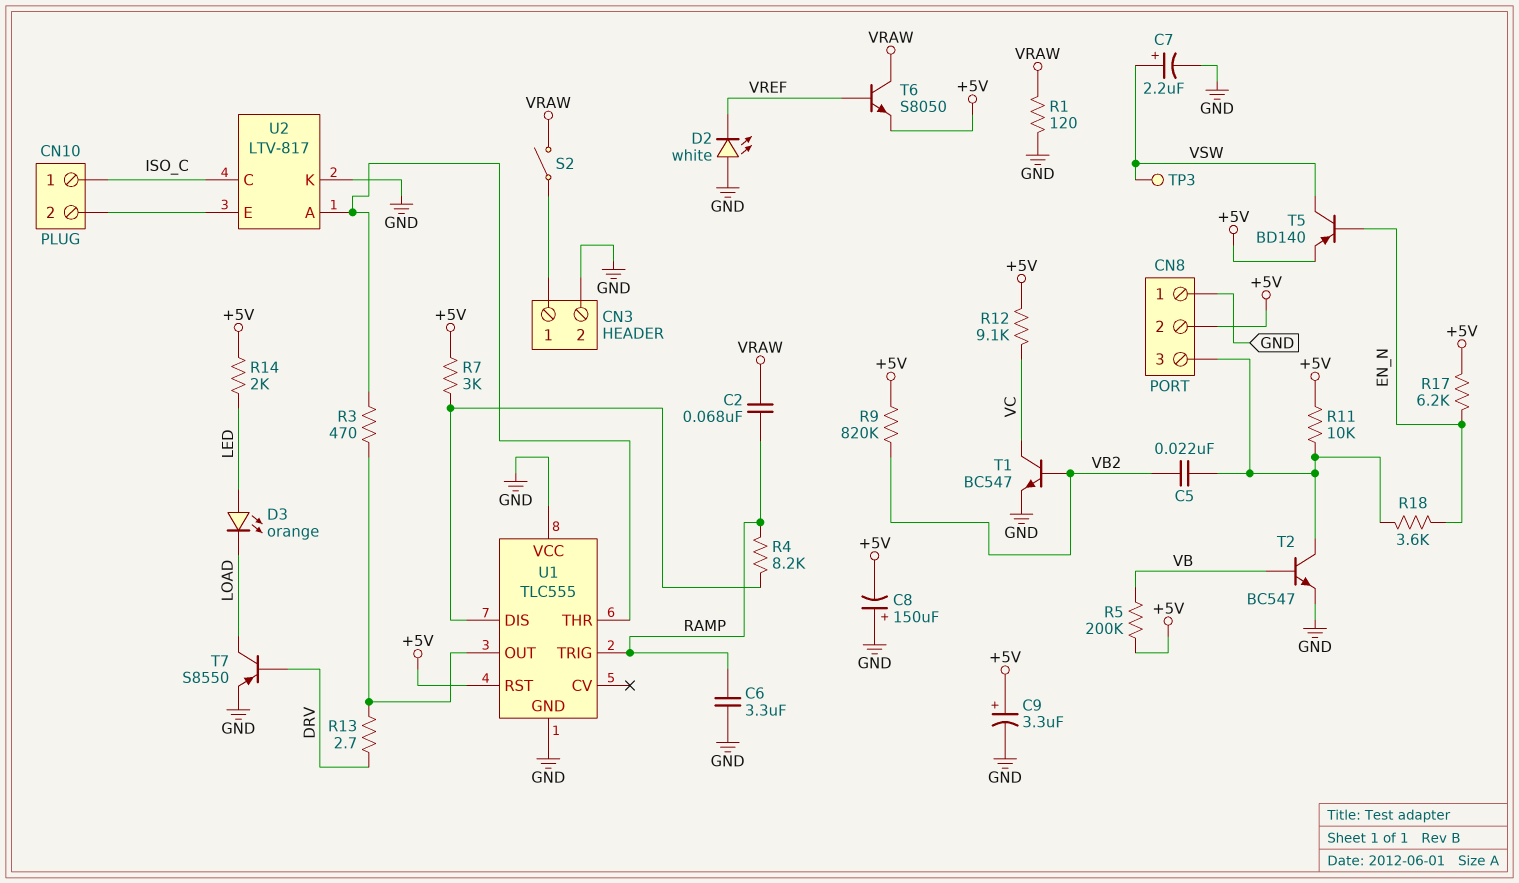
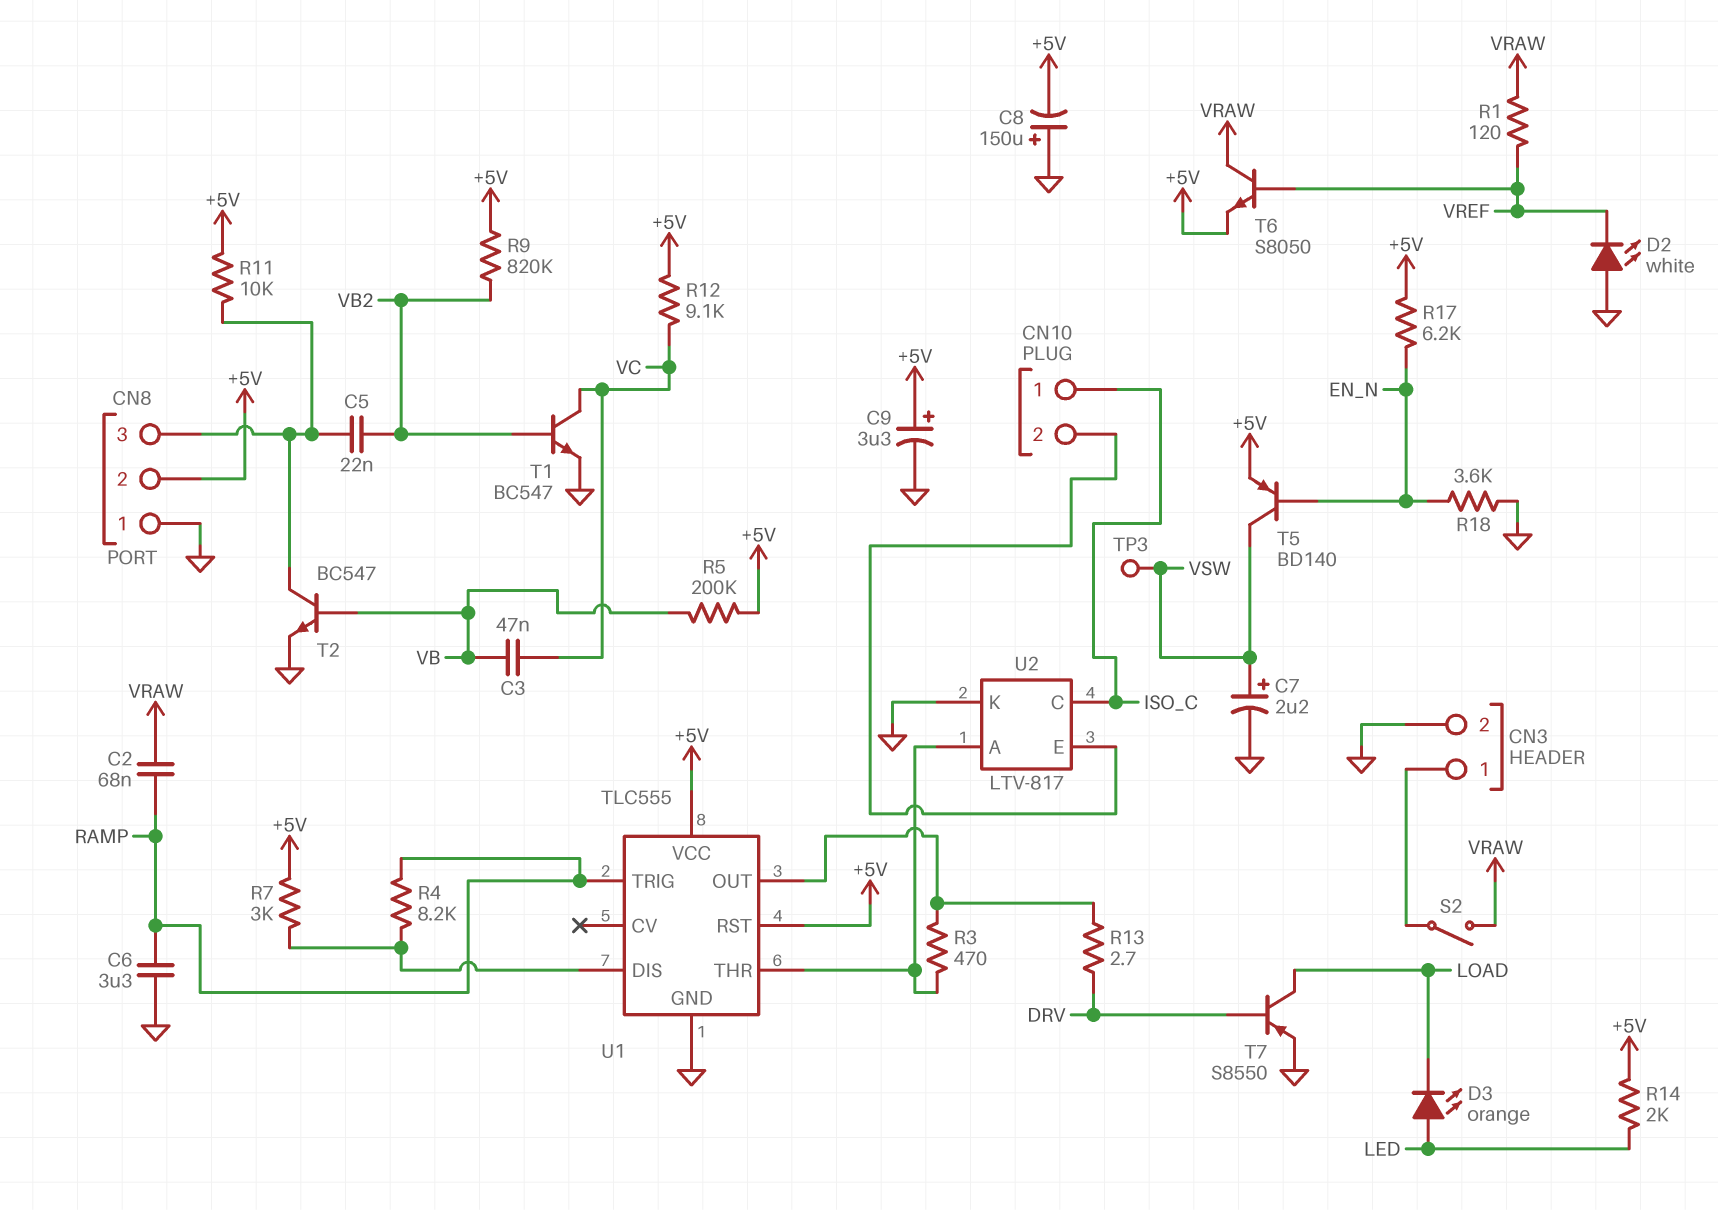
C3: none -> 47nF (VB, VC)
R1: 120 (GND, VRAW) -> 120 (VRAW, VREF)
R18: 3.6k (CN8/3, EN_N) -> 3.6k (EN_N, GND)
U1 pin VCC: GND -> +5V

